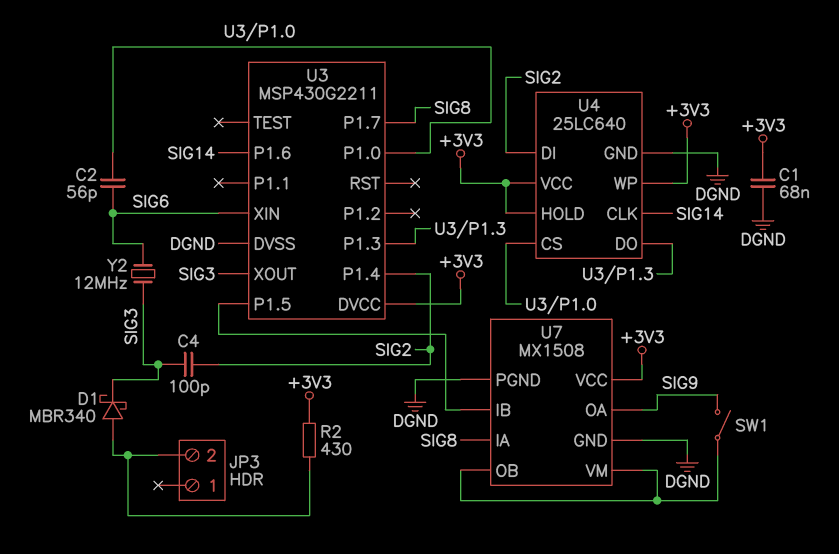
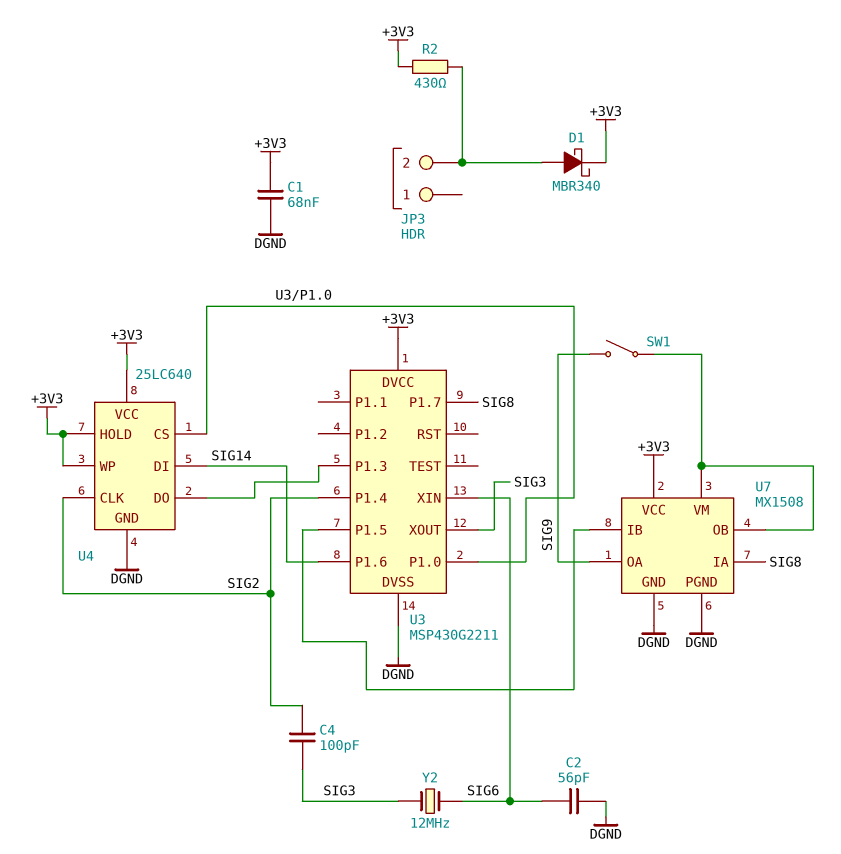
C2: 56pF (SIG6, U3/P1.0) -> 56pF (DGND, SIG6)
D1: schottky MBR340 (A JP3/2, K SIG3) -> schottky MBR340 (A JP3/2, K +3V3)
U4 pin CLK: SIG14 -> SIG2
U4 pin DI: SIG2 -> SIG14

